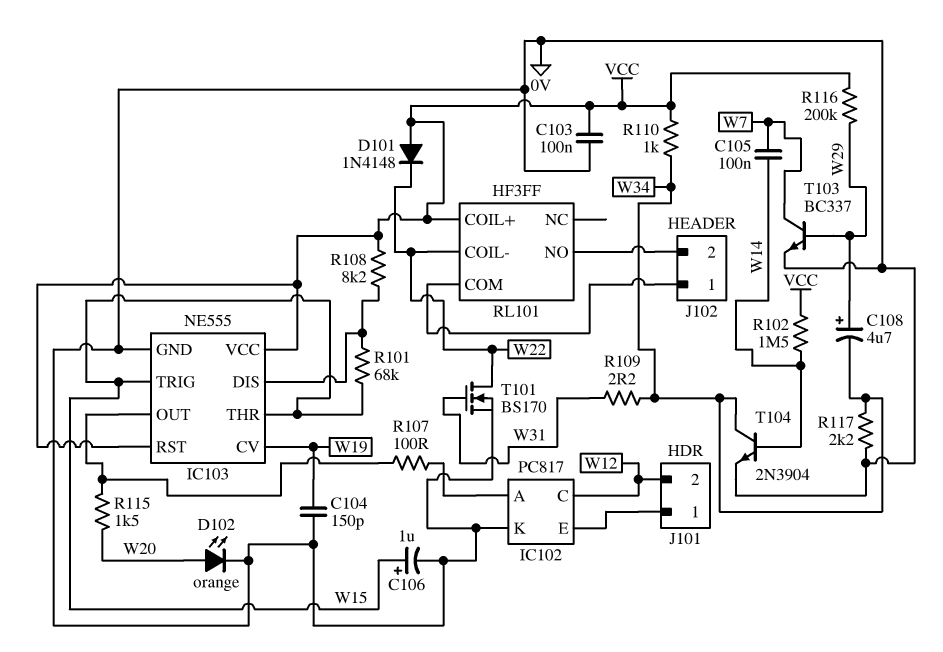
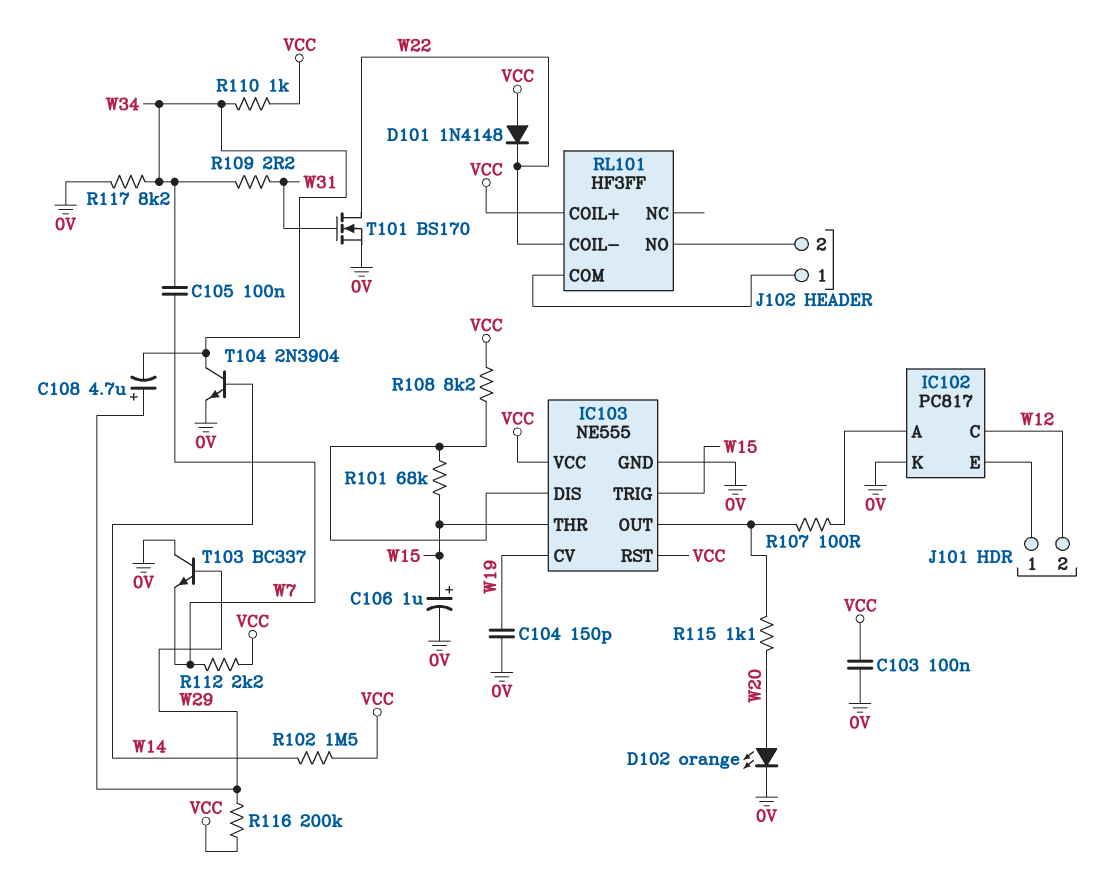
C105: 100nF (W7, W14) -> 100nF (W7, W34)
R112: none -> 2.2k (VCC, W7)
R115: 1.5k (IC103/OUT, W20) -> 1.1k (IC103/OUT, W20)
R117: 2.2k (0V, W34) -> 8.2k (0V, W34)
T103: NPN BC337 (B W29, C W7, E 0V) -> NPN BC337 (B W29, C 0V, E W7)

